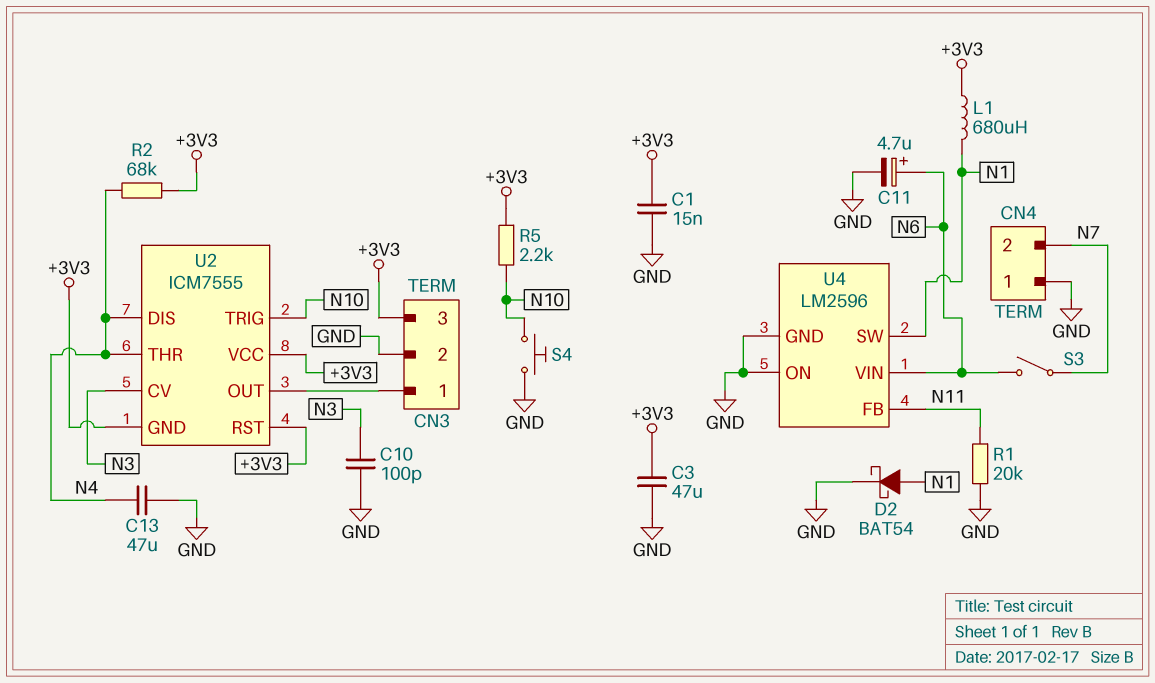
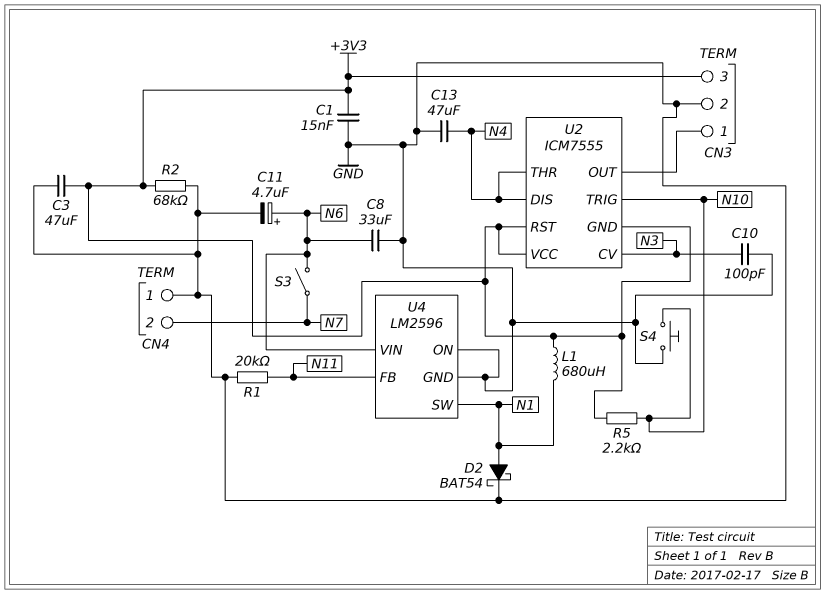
C8: none -> 33uF (GND, N6)
R2: 68k (+3V3, N4) -> 68k (+3V3, GND)

